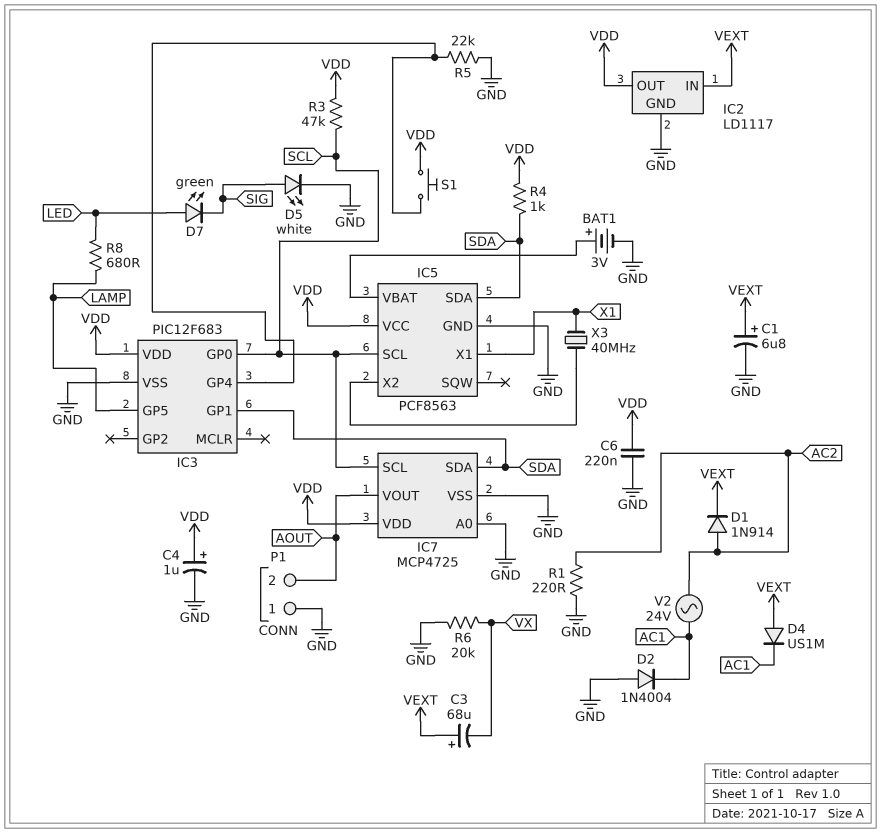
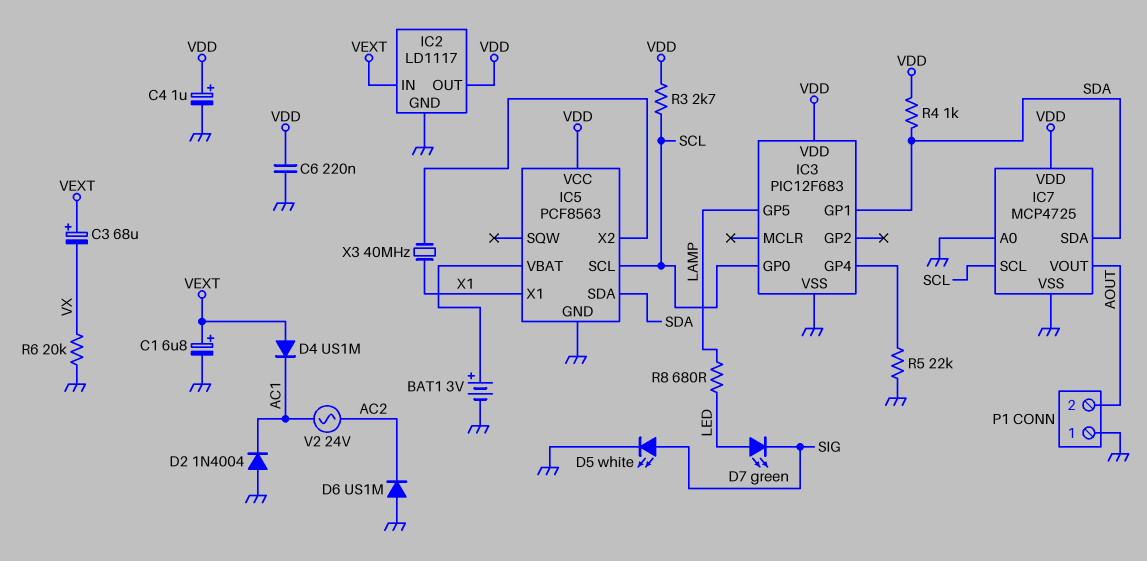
D1: diode 1N914 (A AC2, K VEXT) -> none
D6: none -> diode US1M (A GND, K AC2)
R1: 220 (AC2, GND) -> none
R3: 47k (SCL, VDD) -> 2.7k (SCL, VDD)
S1: button (IC3/GP4, VDD) -> none

